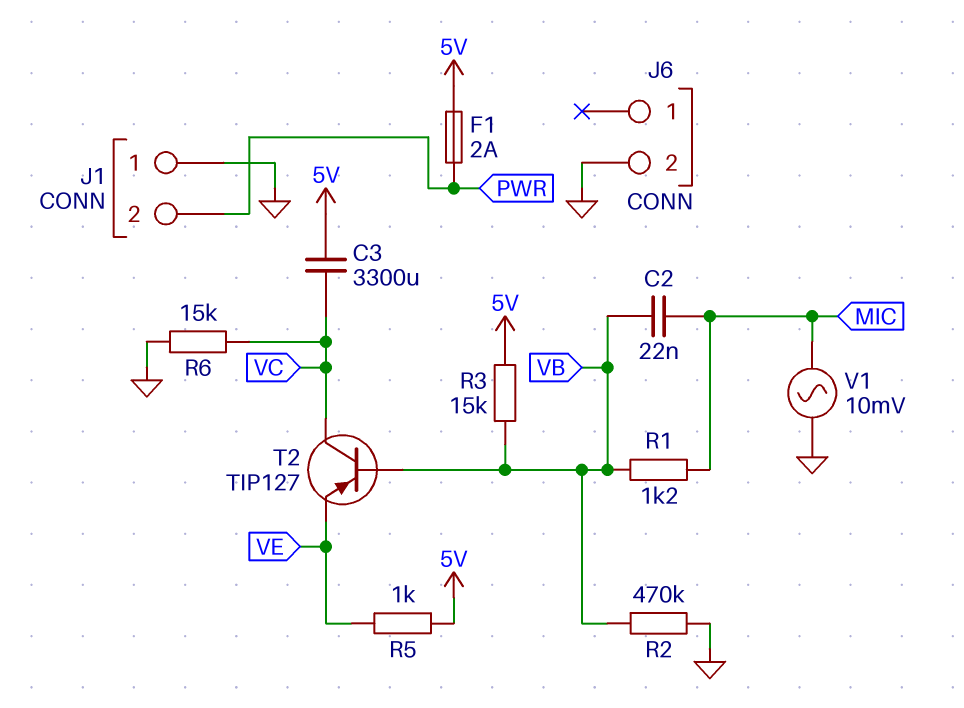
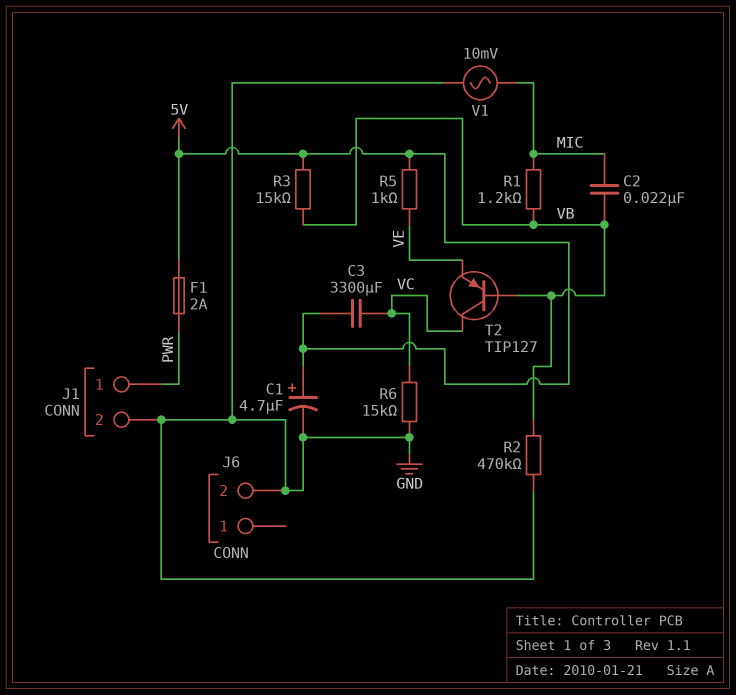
C1: none -> 4.7uF (plus 5V, minus GND)
J1 pin 1: GND -> PWR
J1 pin 2: PWR -> GND

